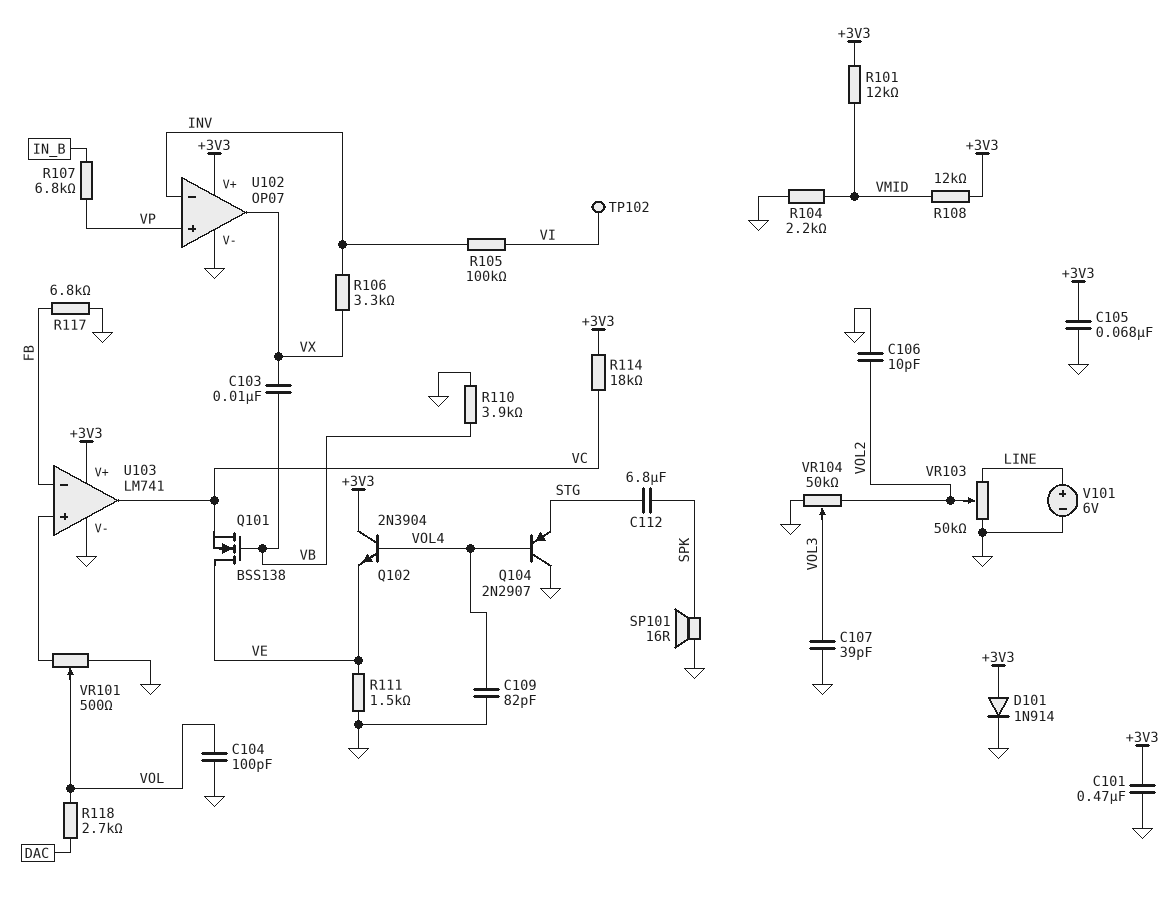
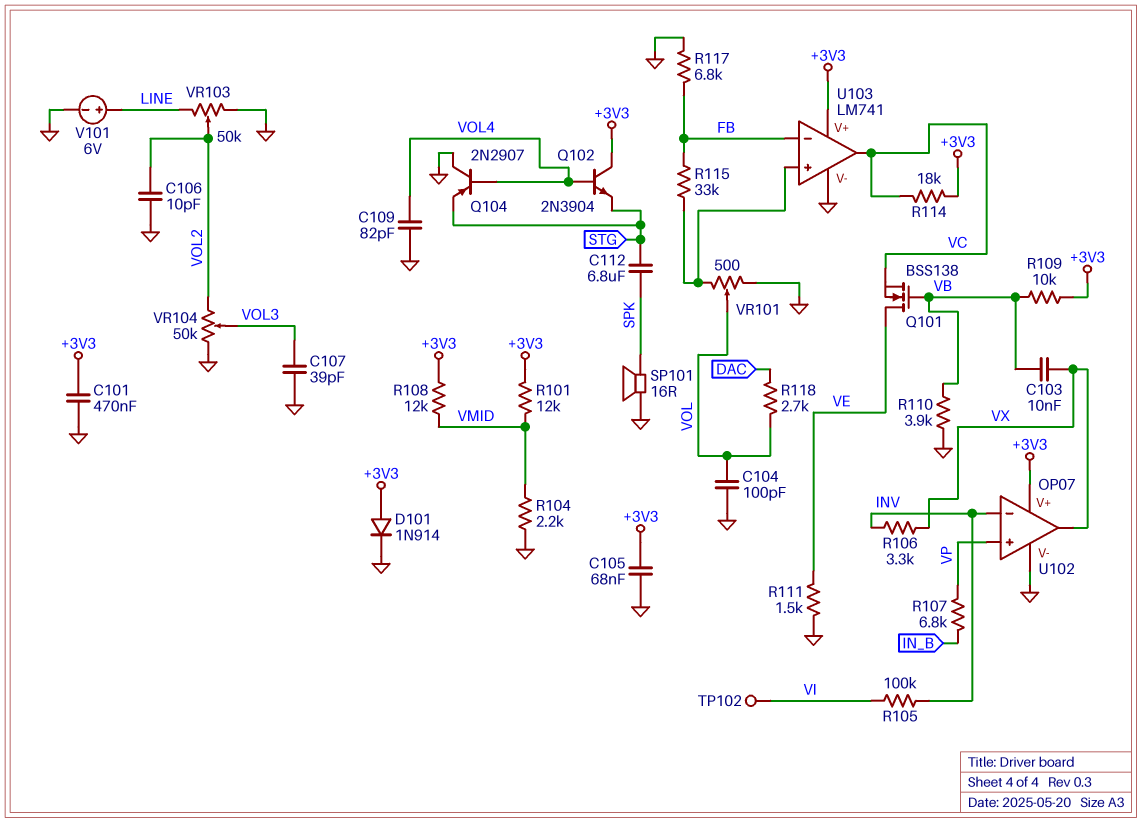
Q102: NPN 2N3904 (B VOL4, C +3V3, E VE) -> NPN 2N3904 (B VOL4, C +3V3, E STG)
R109: none -> 10k (+3V3, VB)
R115: none -> 33k (FB, U103/in+)

